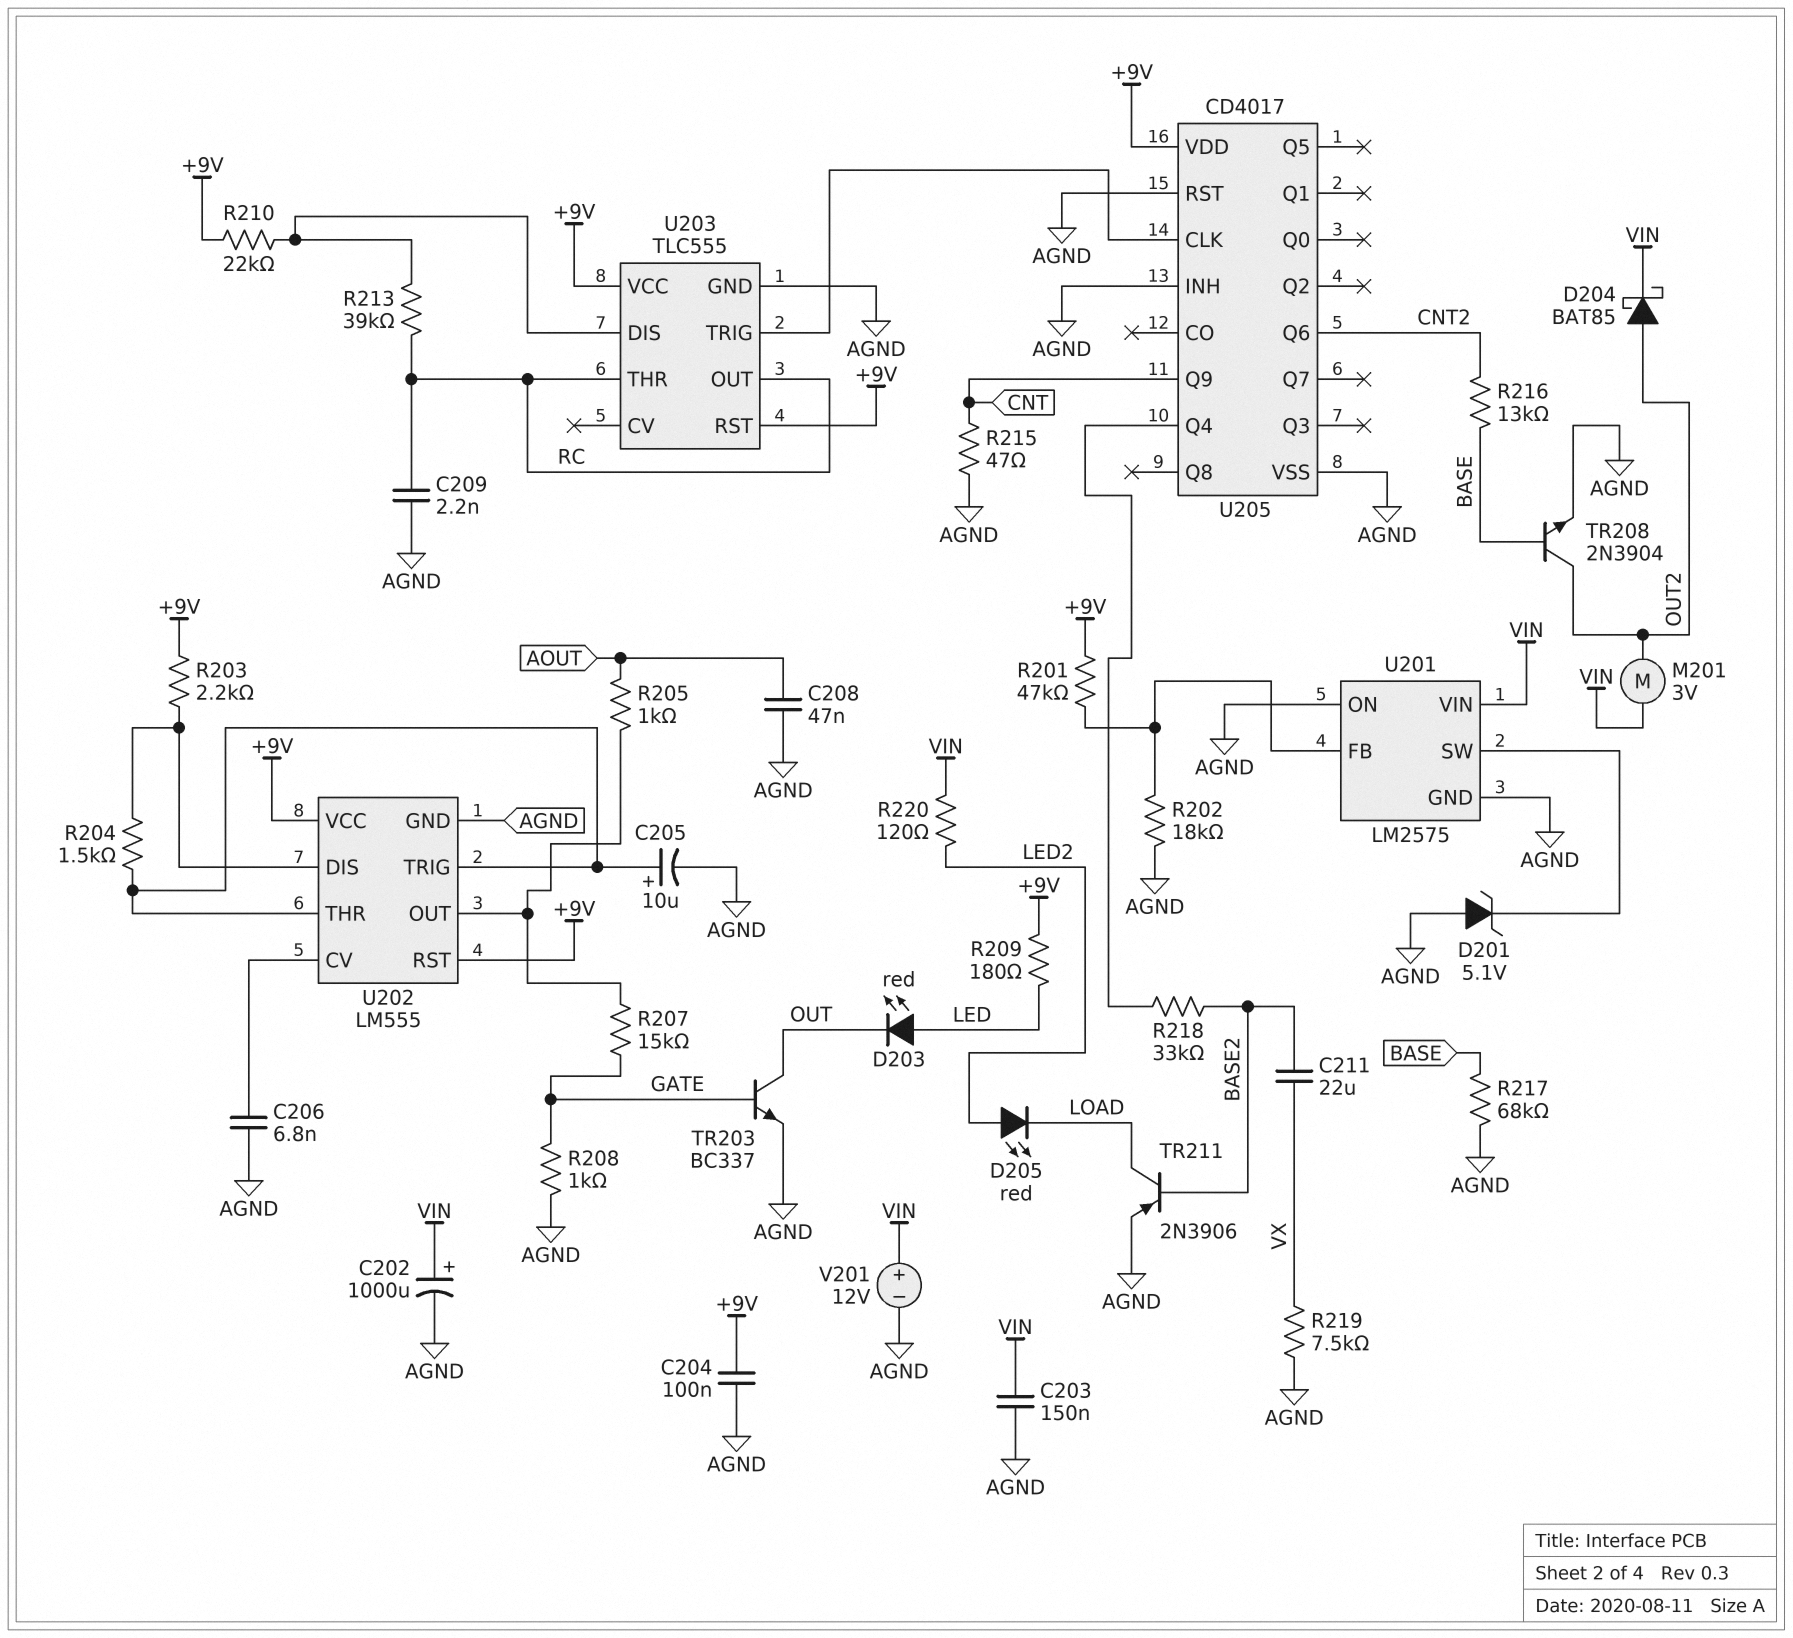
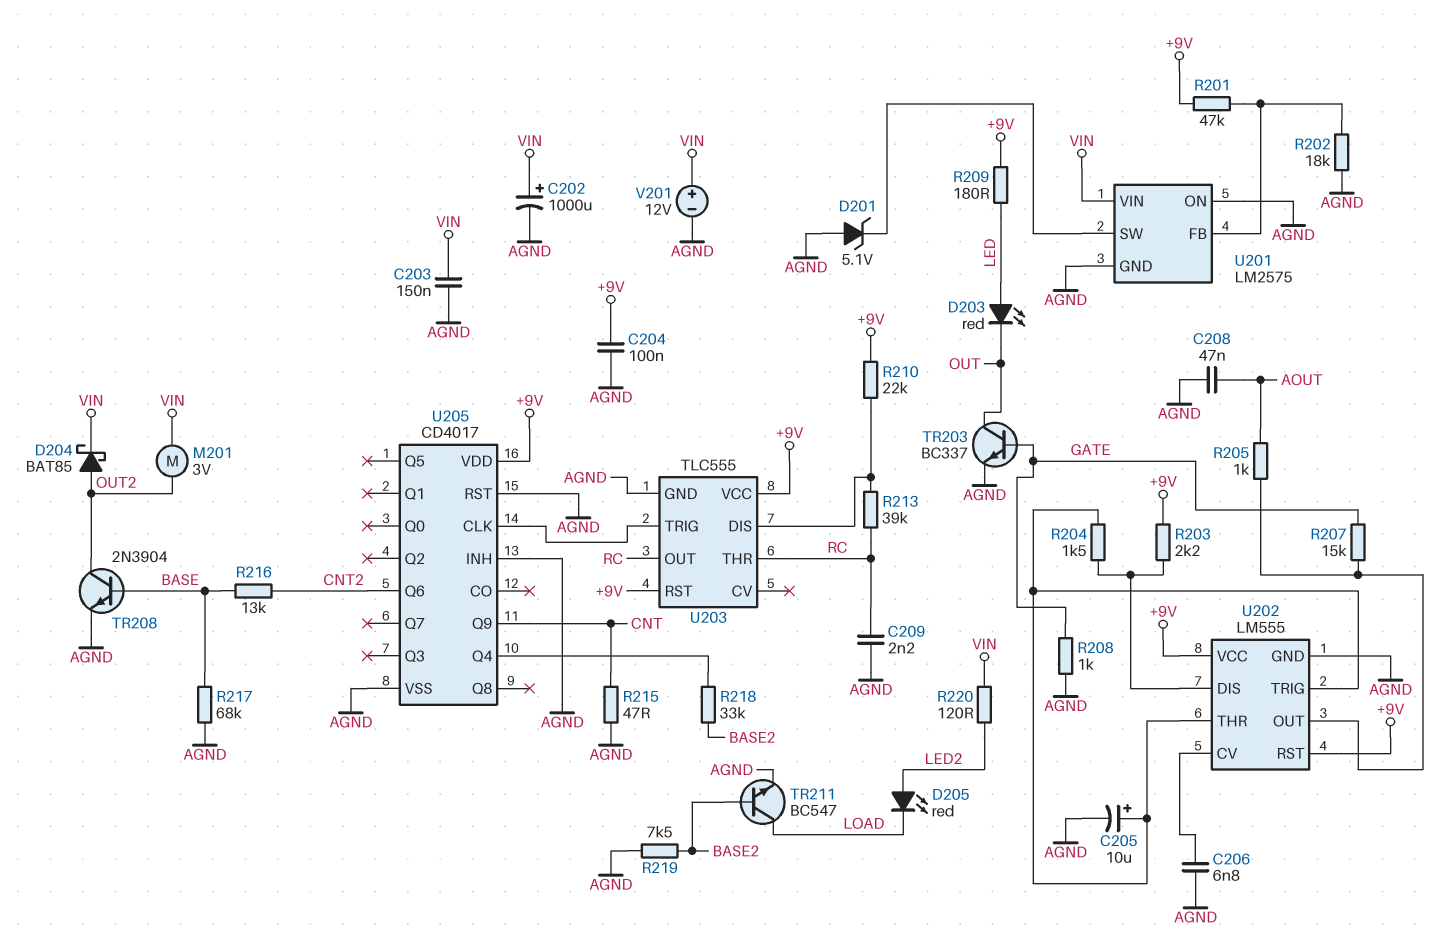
C211: 22uF (BASE2, VX) -> none
R219: 7.5k (AGND, VX) -> 7.5k (AGND, BASE2)
TR211: PNP 2N3906 (B BASE2, C LOAD, E AGND) -> NPN BC547 (B BASE2, C LOAD, E AGND)

